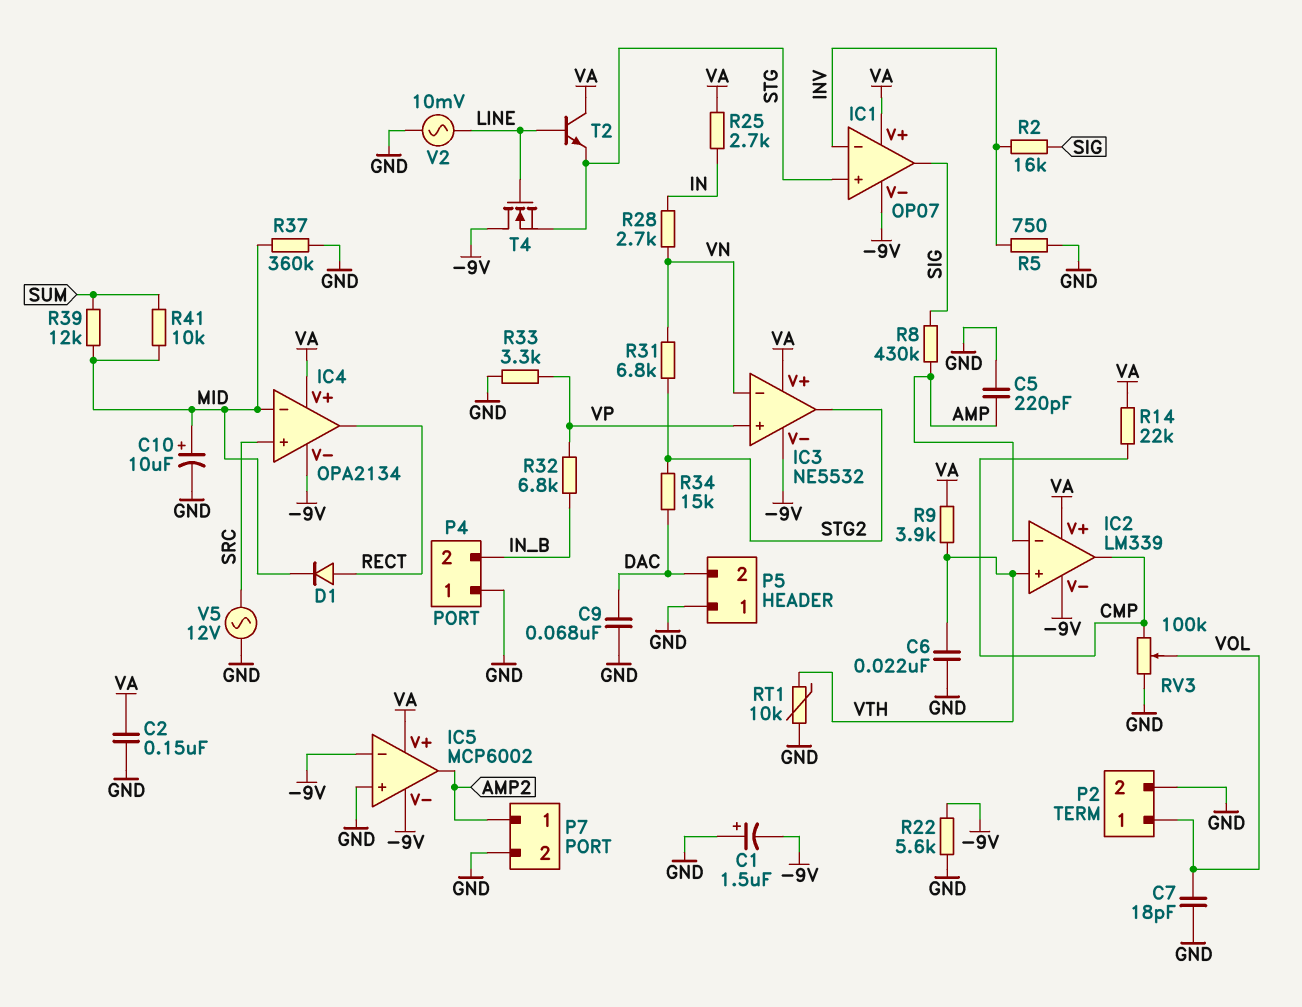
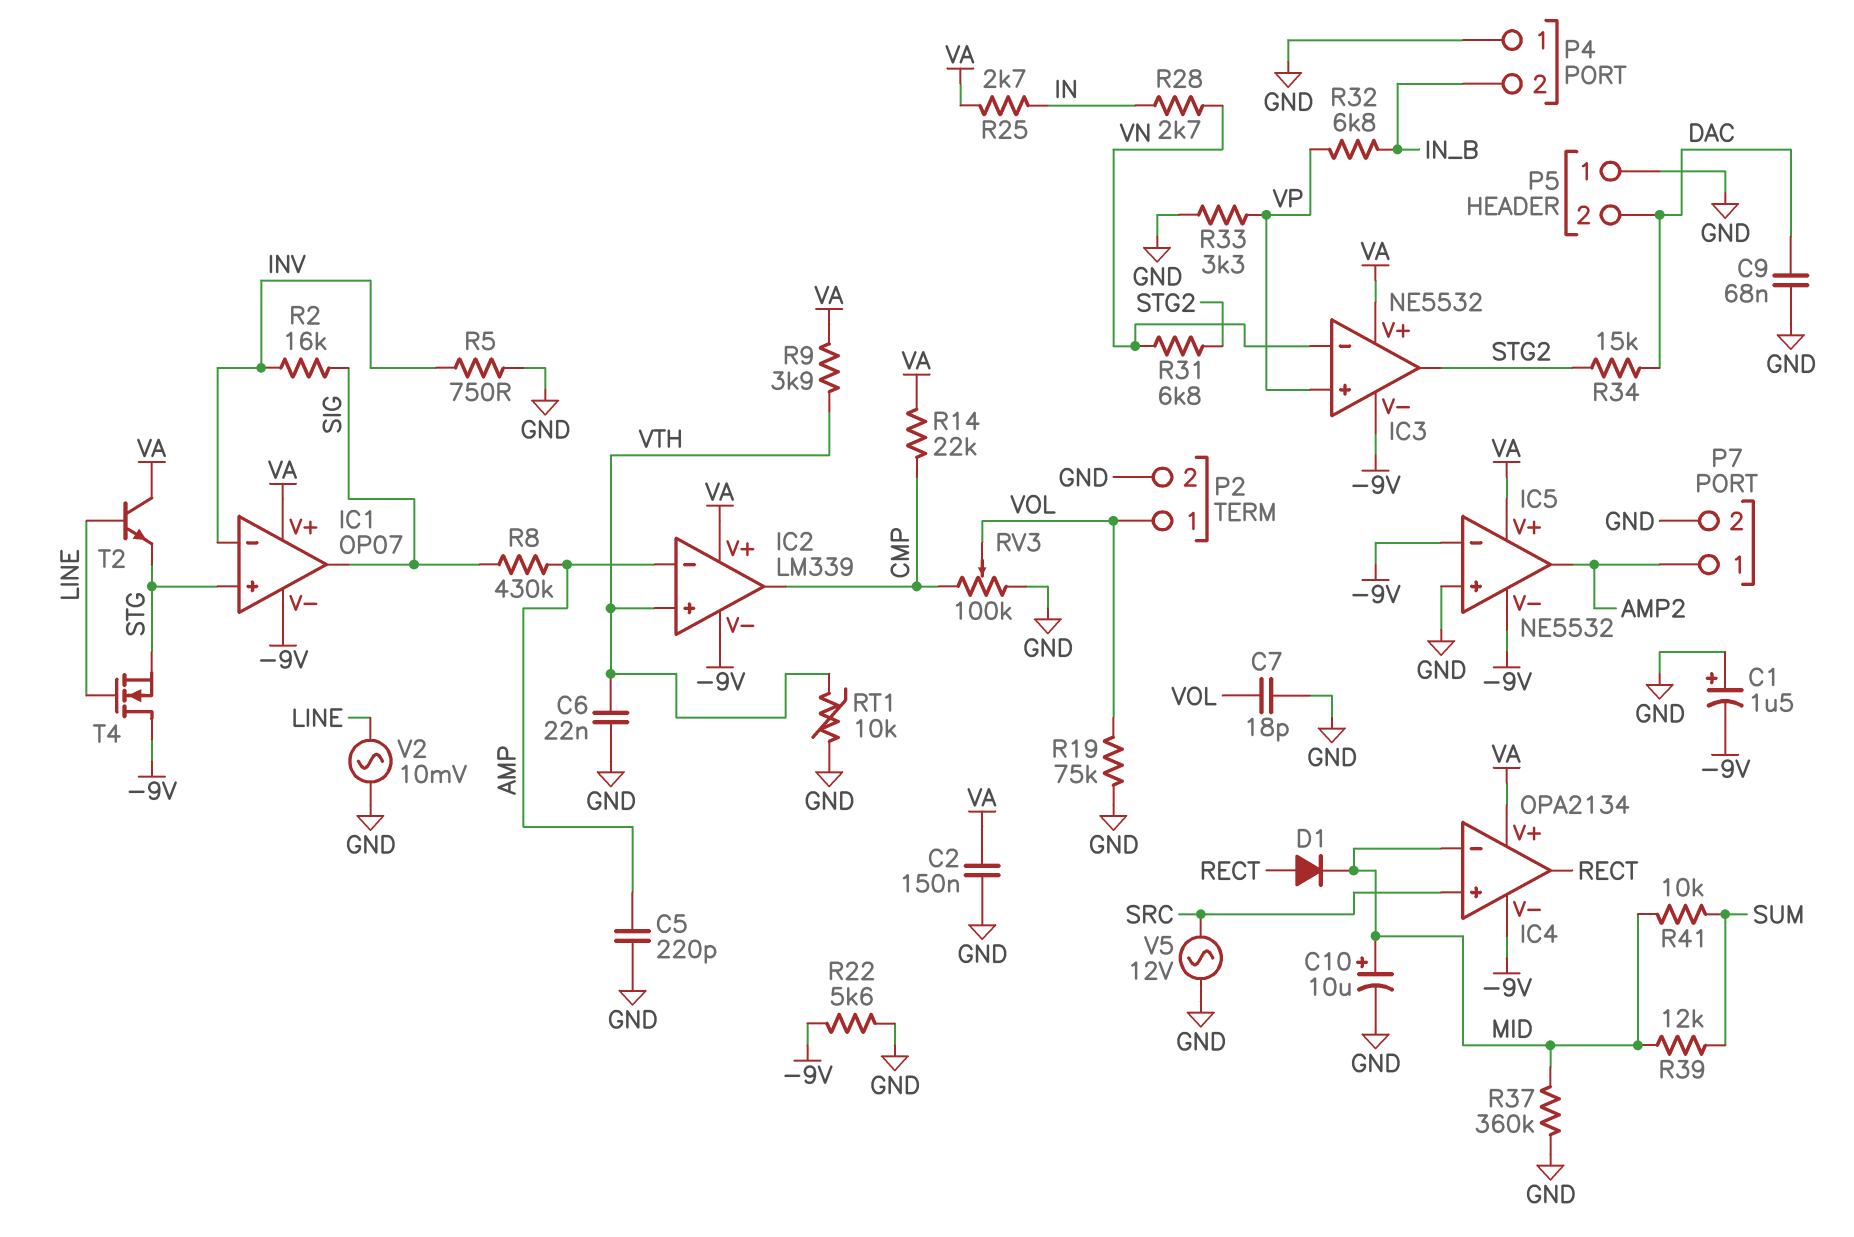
IC5: MCP6002 -> NE5532
R19: none -> 75k (GND, VOL)

